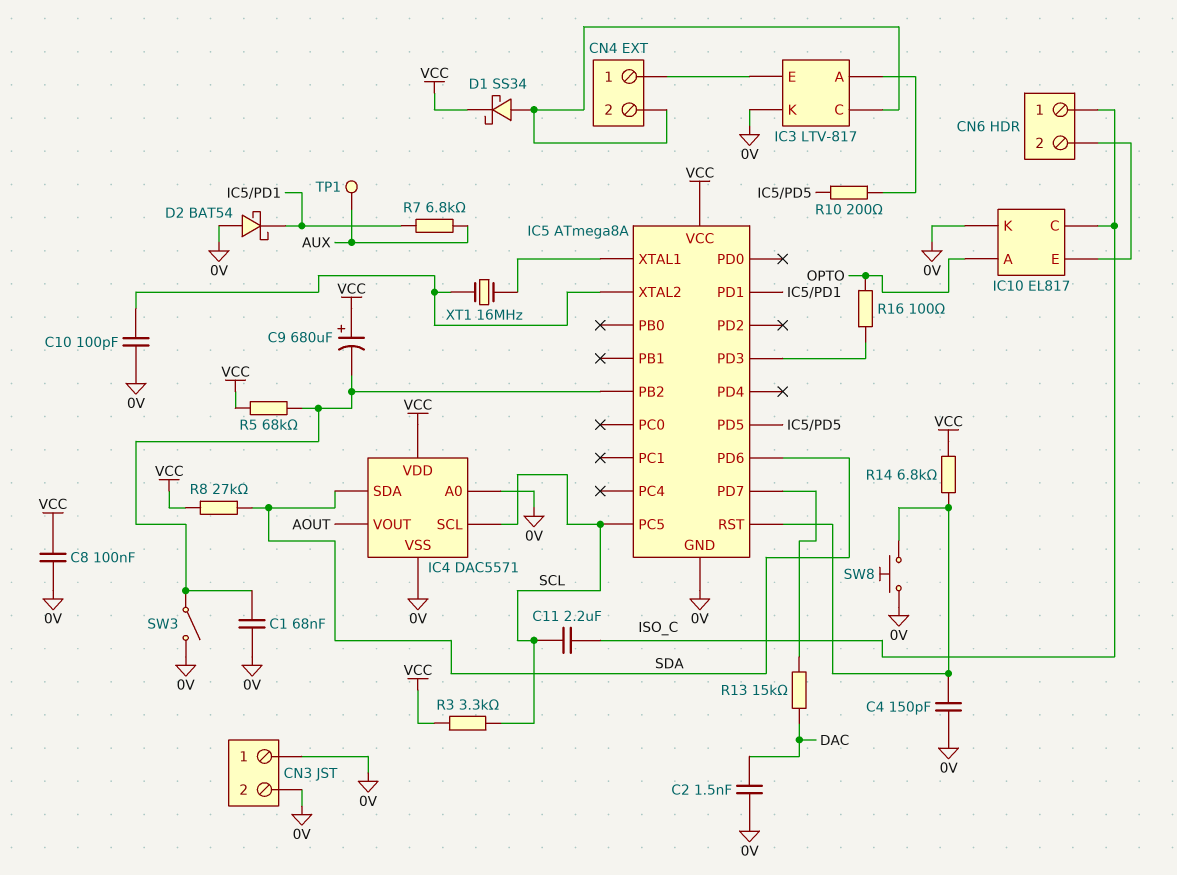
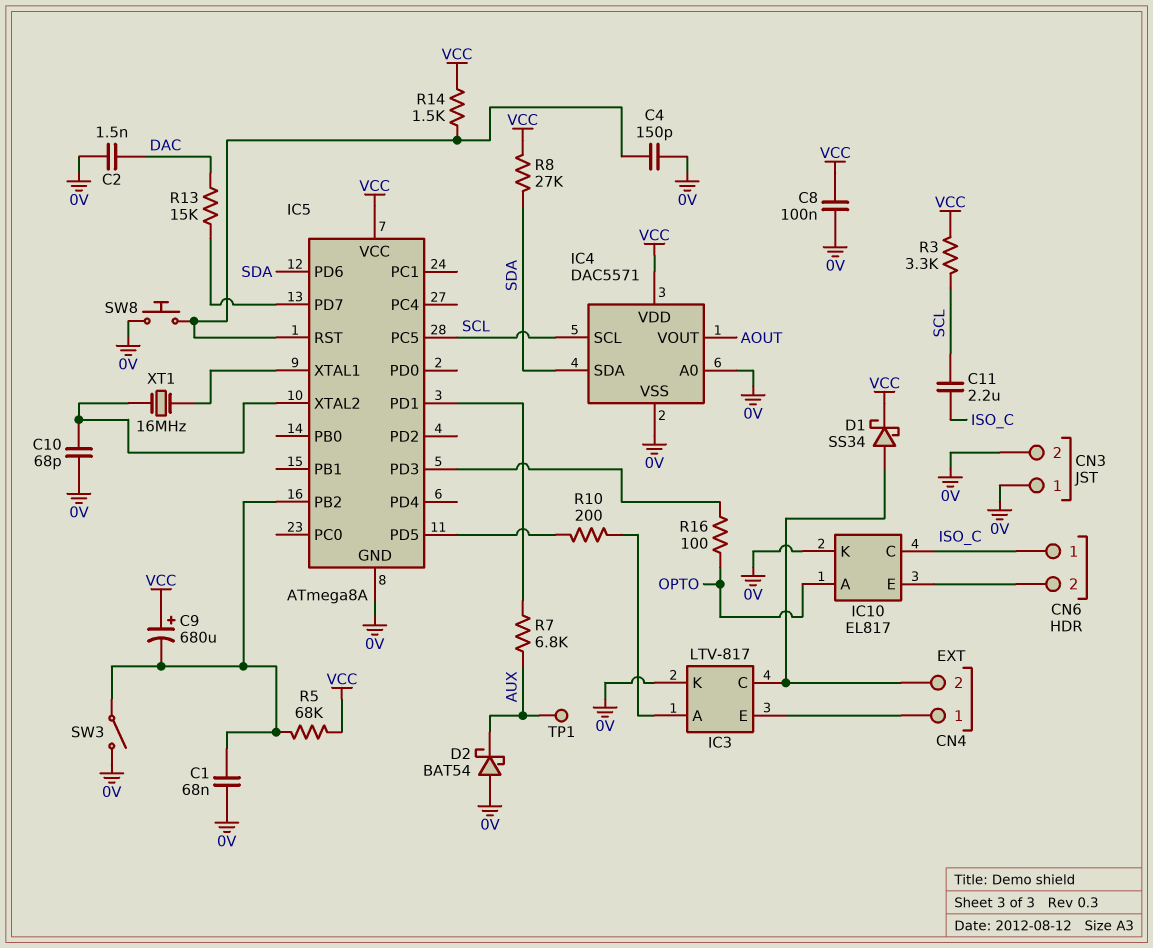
C10: 100pF (0V, IC5/XTAL2) -> 68pF (0V, IC5/XTAL2)
D2: schottky BAT54 (A 0V, K IC5/PD1) -> schottky BAT54 (A 0V, K AUX)
R14: 6.8k (IC5/RST, VCC) -> 1.5k (IC5/RST, VCC)

